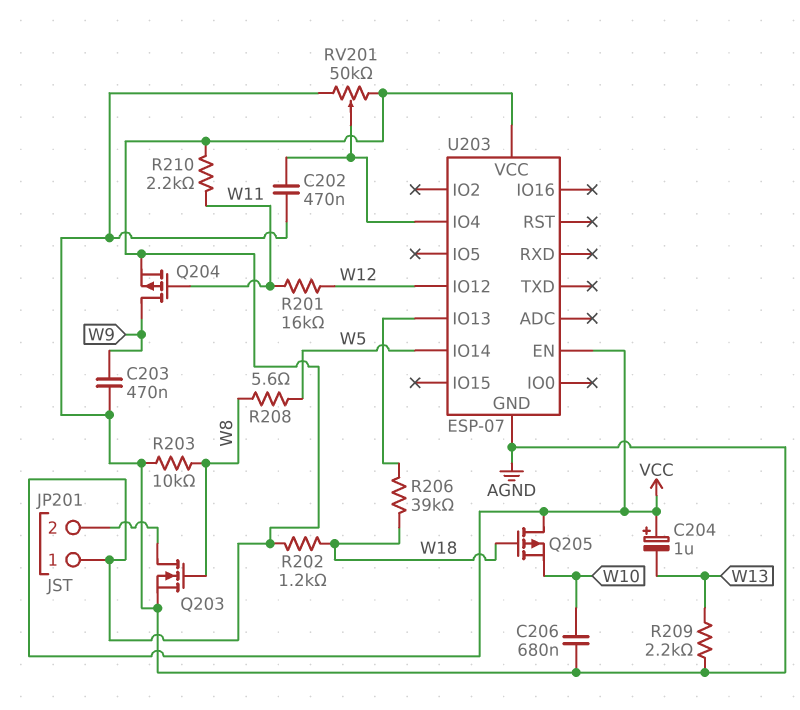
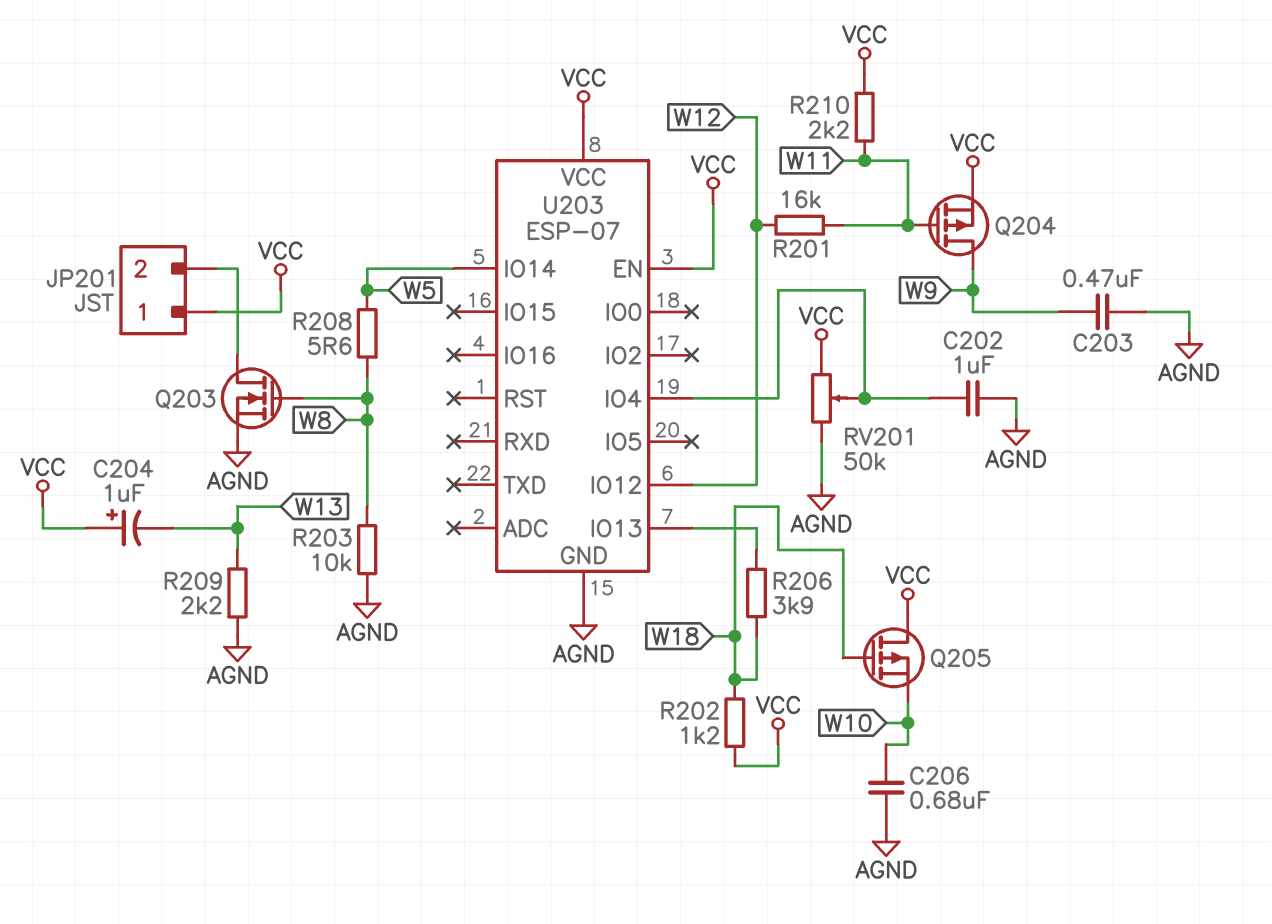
C202: 470nF (AGND, U203/IO4) -> 1uF (AGND, U203/IO4)
R206: 39k (U203/IO13, W18) -> 3.9k (U203/IO13, W18)

